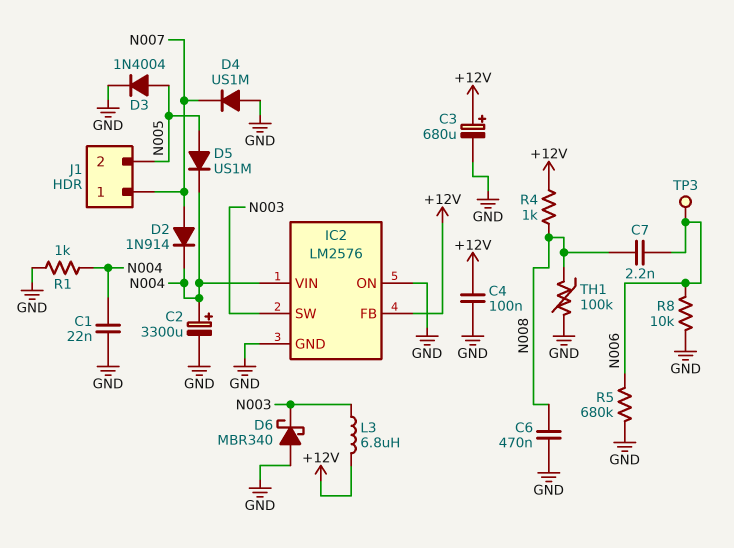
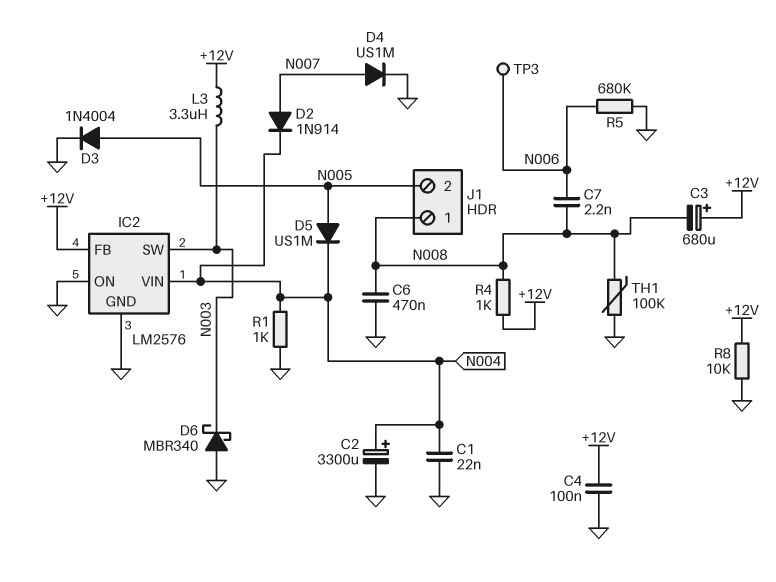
C3: 680uF (plus +12V, minus GND) -> 680uF (plus +12V, minus N008)
D4: diode US1M (A GND, K N007) -> diode US1M (A N007, K GND)
J1 pin 1: N007 -> N008
L3: 6.8uH (+12V, N003) -> 3.3uH (+12V, N003)
R8: 10k (GND, N006) -> 10k (+12V, GND)

